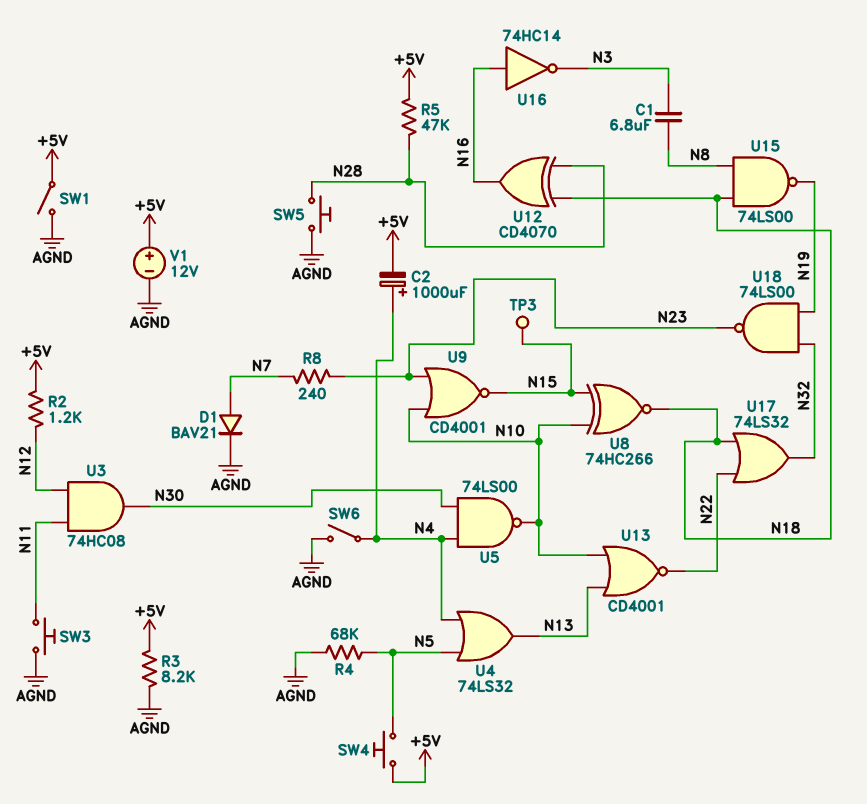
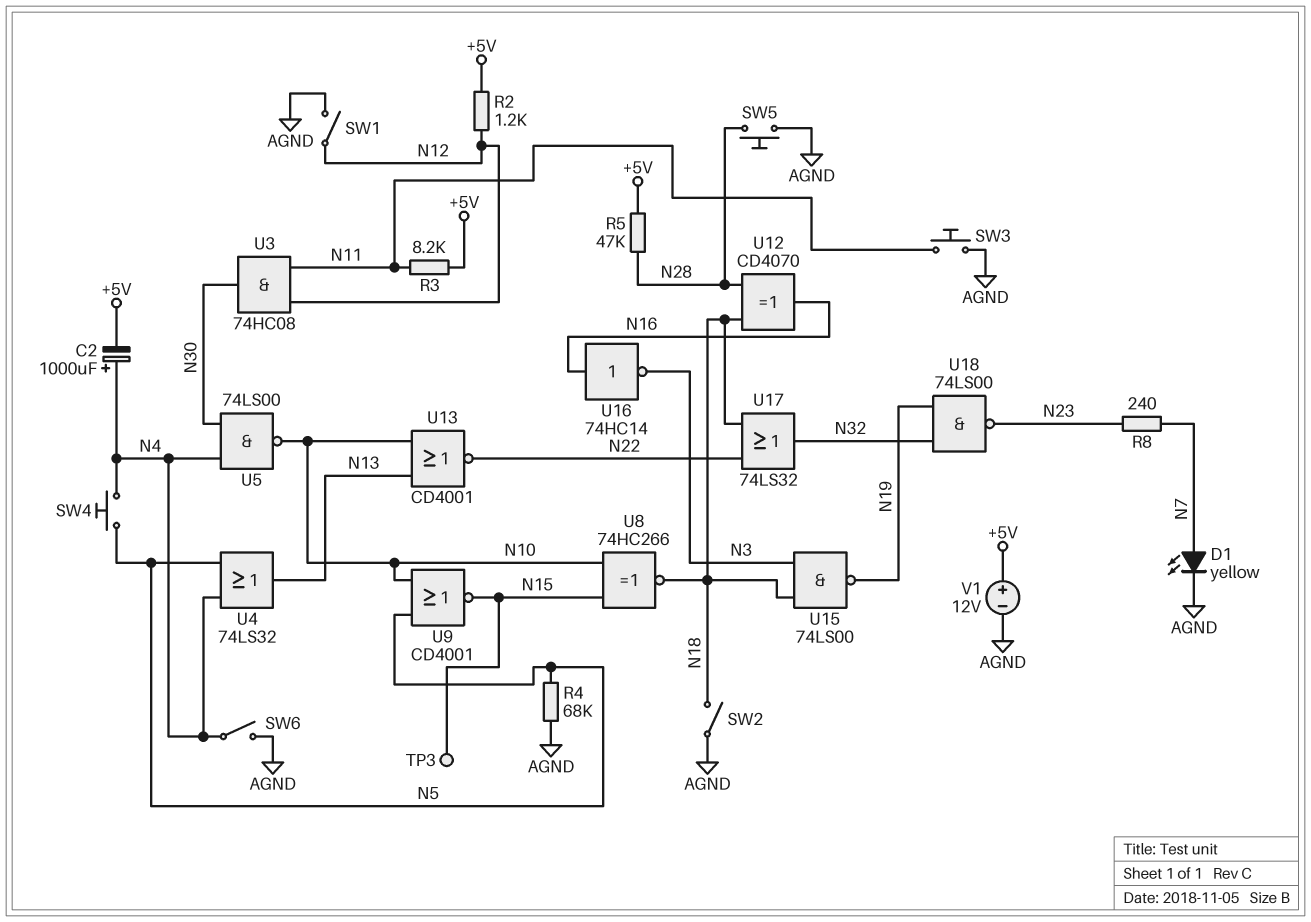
C1: 6.8uF (N3, N8) -> none
D1: diode BAV21 (A N7, K AGND) -> LED yellow (A N7, K AGND)
R3: 8.2k (+5V, AGND) -> 8.2k (+5V, N11)
SW1: switch (+5V, AGND) -> switch (AGND, N12)
SW2: none -> switch (AGND, N18)
SW4: button (+5V, N5) -> button (N4, N5)
U9: NOR CD4001 (in N10, in N23, out N15) -> NOR CD4001 (in N5, in N10, out N15)
U15: NAND 74LS00 (in N8, in N18, out N19) -> NAND 74LS00 (in N3, in N18, out N19)

